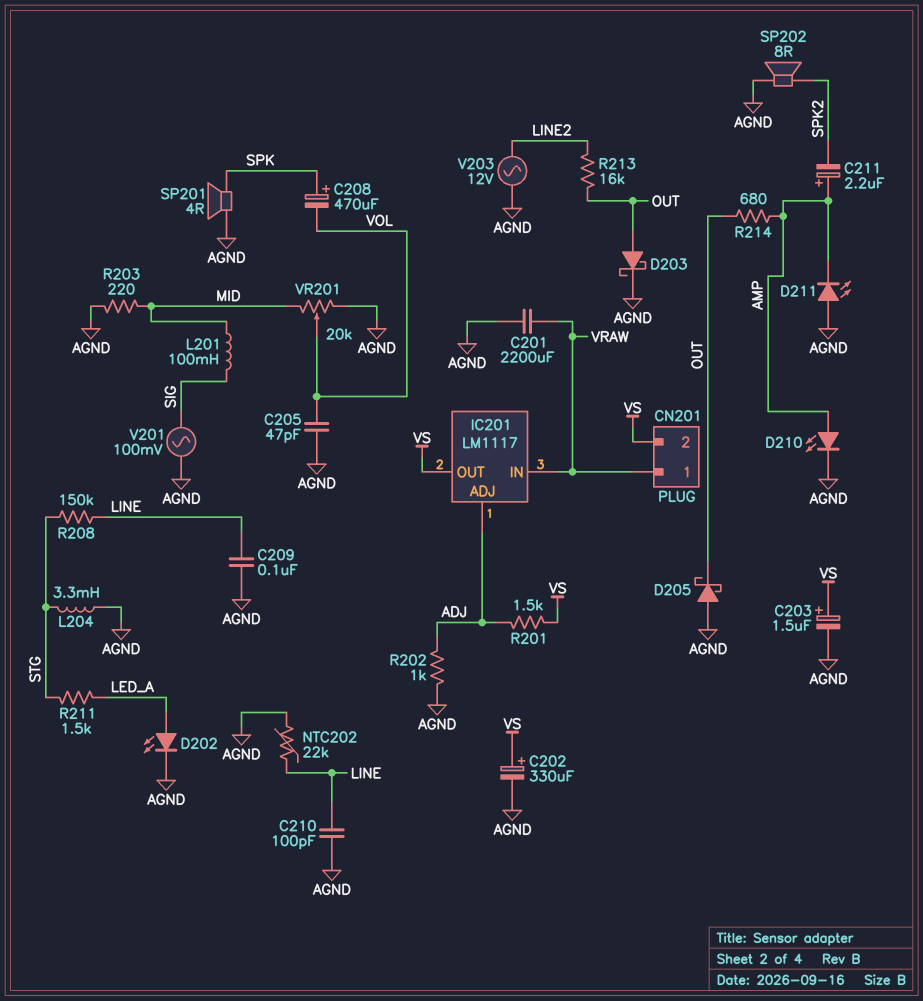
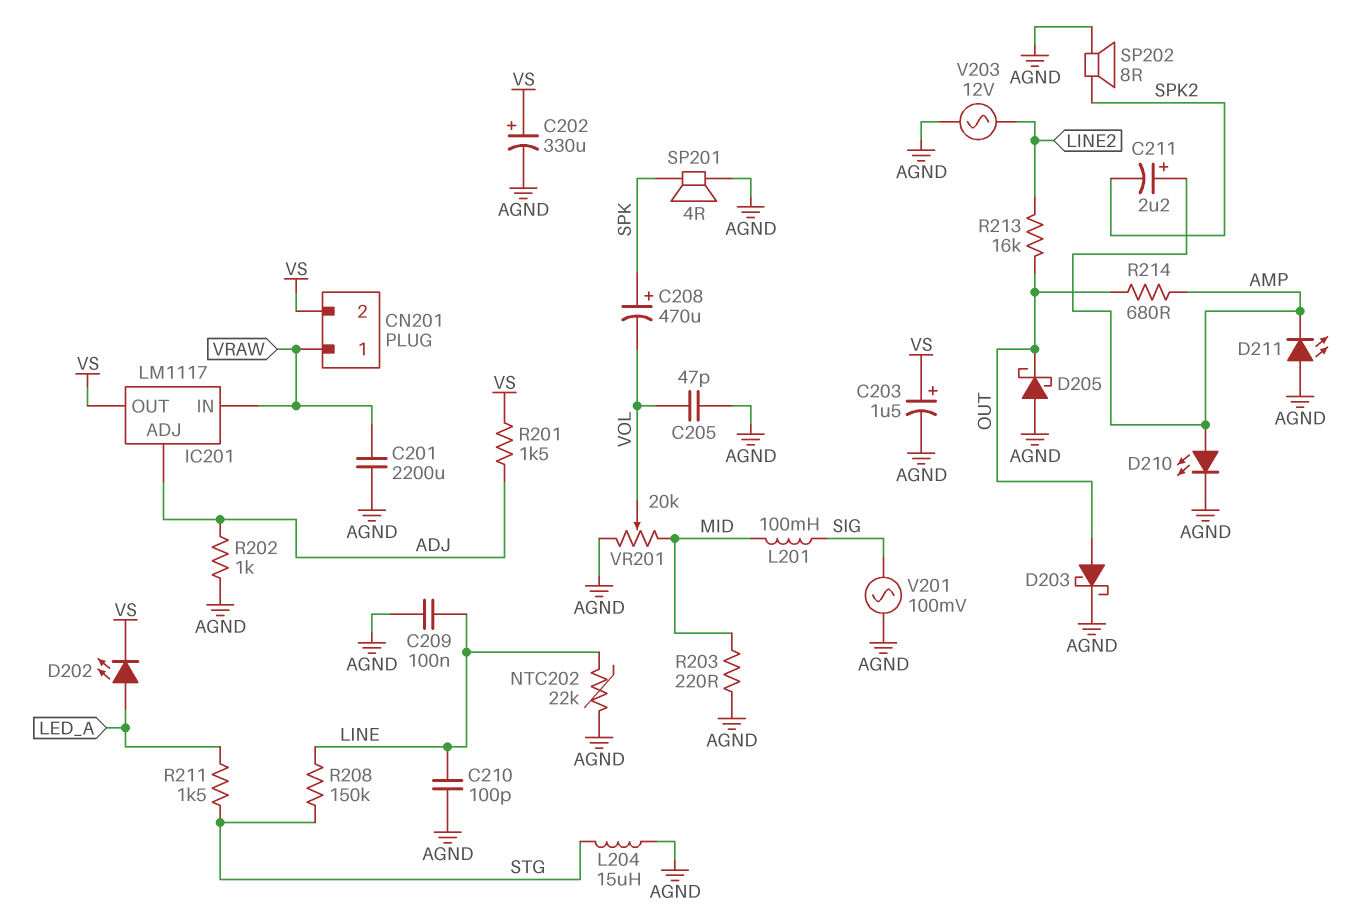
D202: LED (A LED_A, K AGND) -> LED (A LED_A, K VS)
L204: 3.3mH (AGND, STG) -> 15uH (AGND, STG)

